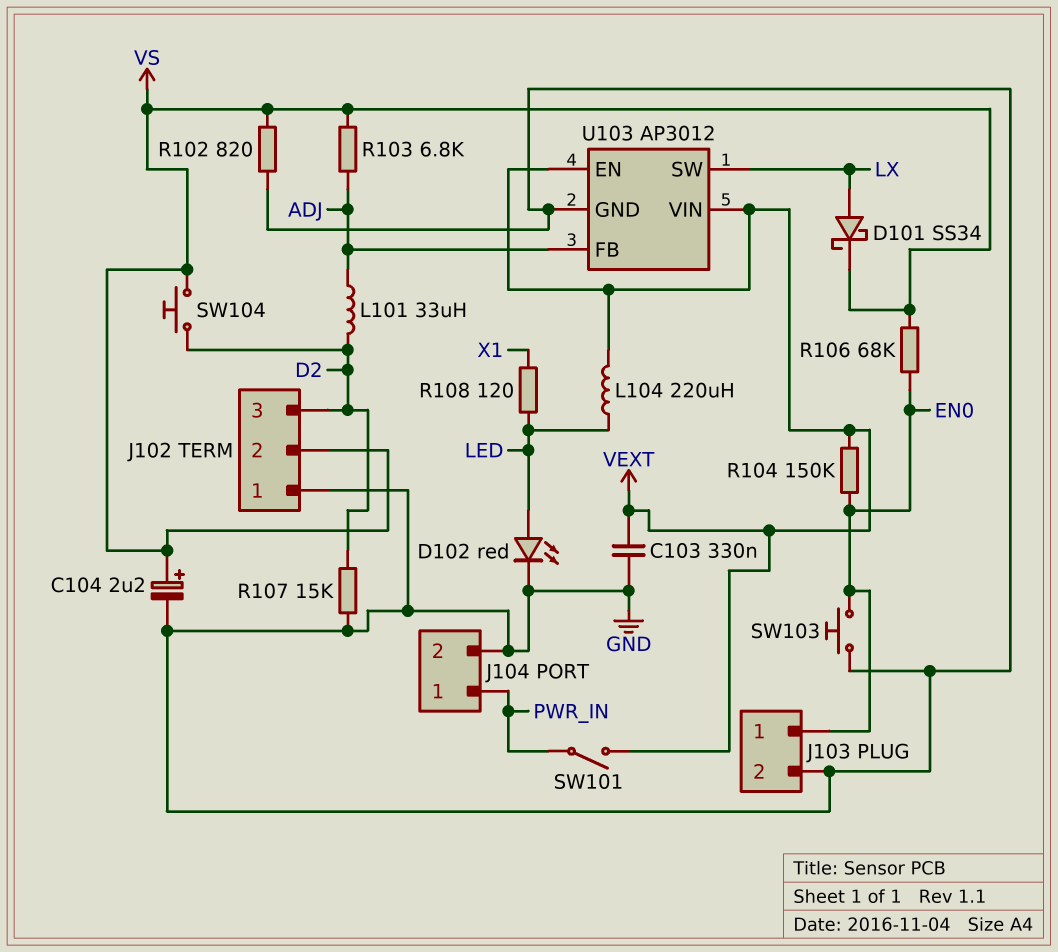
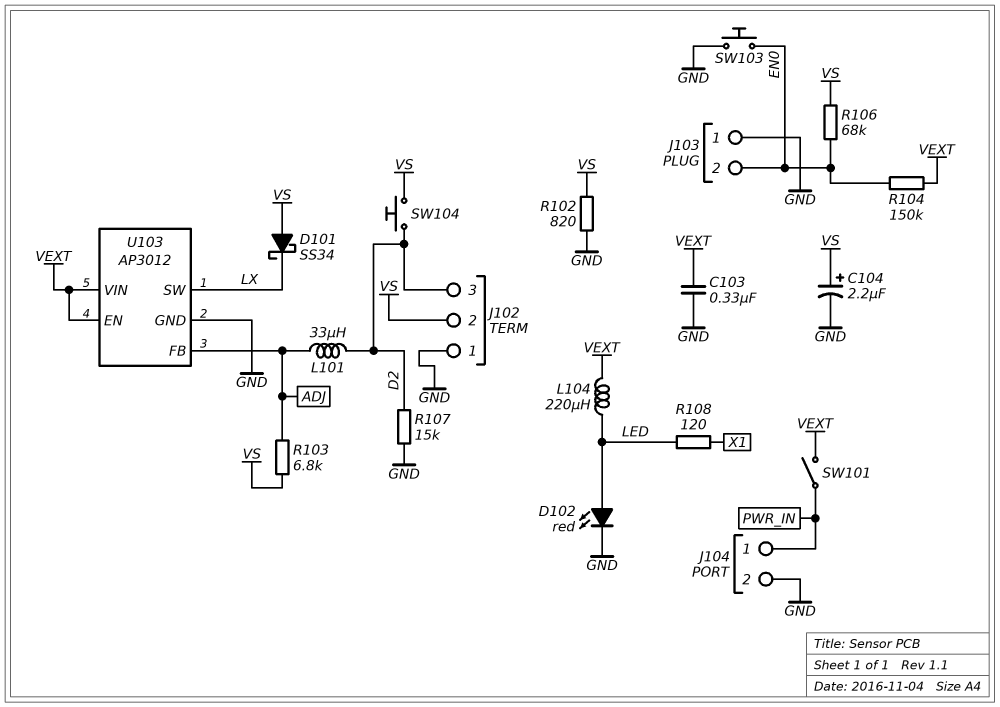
D101: schottky SS34 (A LX, K VS) -> schottky SS34 (A VS, K LX)
J103 pin 1: EN0 -> GND
J103 pin 2: GND -> EN0

